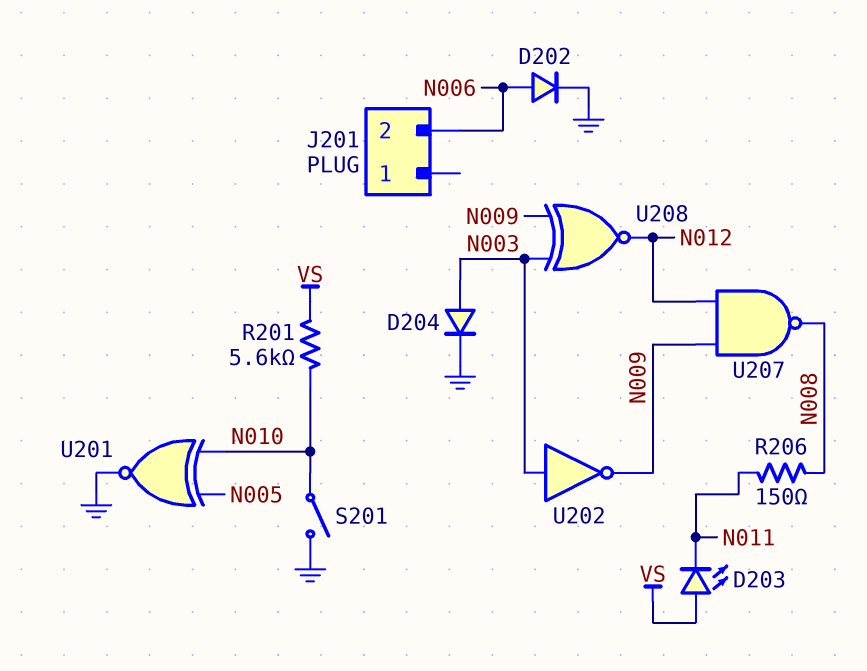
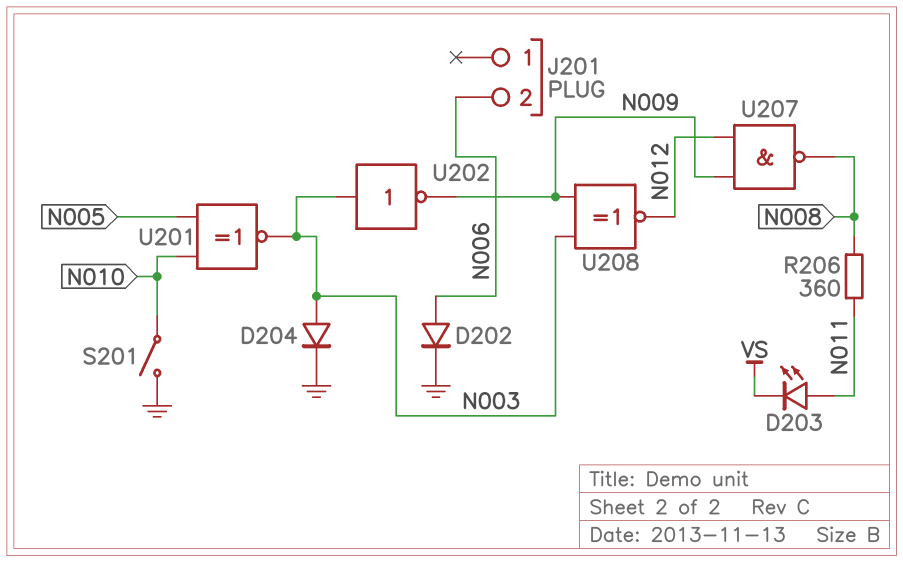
D203: LED (A VS, K N011) -> LED (A N011, K VS)
R201: 5.6k (N010, VS) -> none
R206: 150 (N008, N011) -> 360 (N008, N011)
U201: XNOR (in N005, in N010, out GND) -> XNOR (in N005, in N010, out N003)

